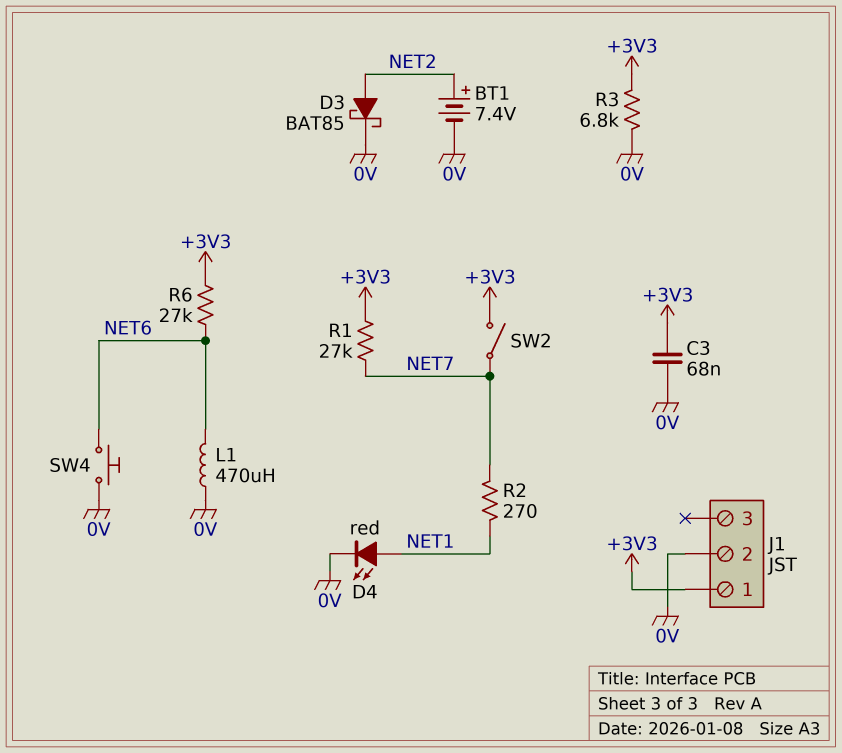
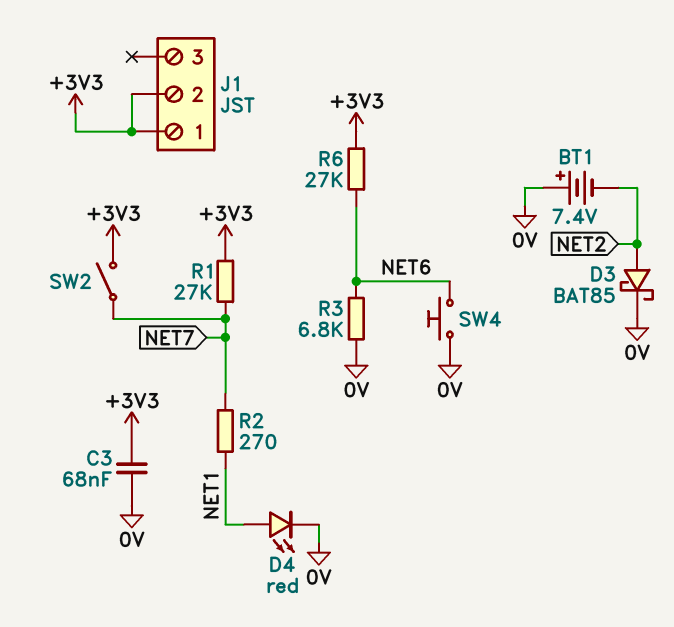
BT1: 7.4V (plus NET2, minus 0V) -> 7.4V (plus 0V, minus NET2)
J1 pin 2: 0V -> +3V3
L1: 470uH (0V, NET6) -> none
R3: 6.8k (+3V3, 0V) -> 6.8k (0V, NET6)

